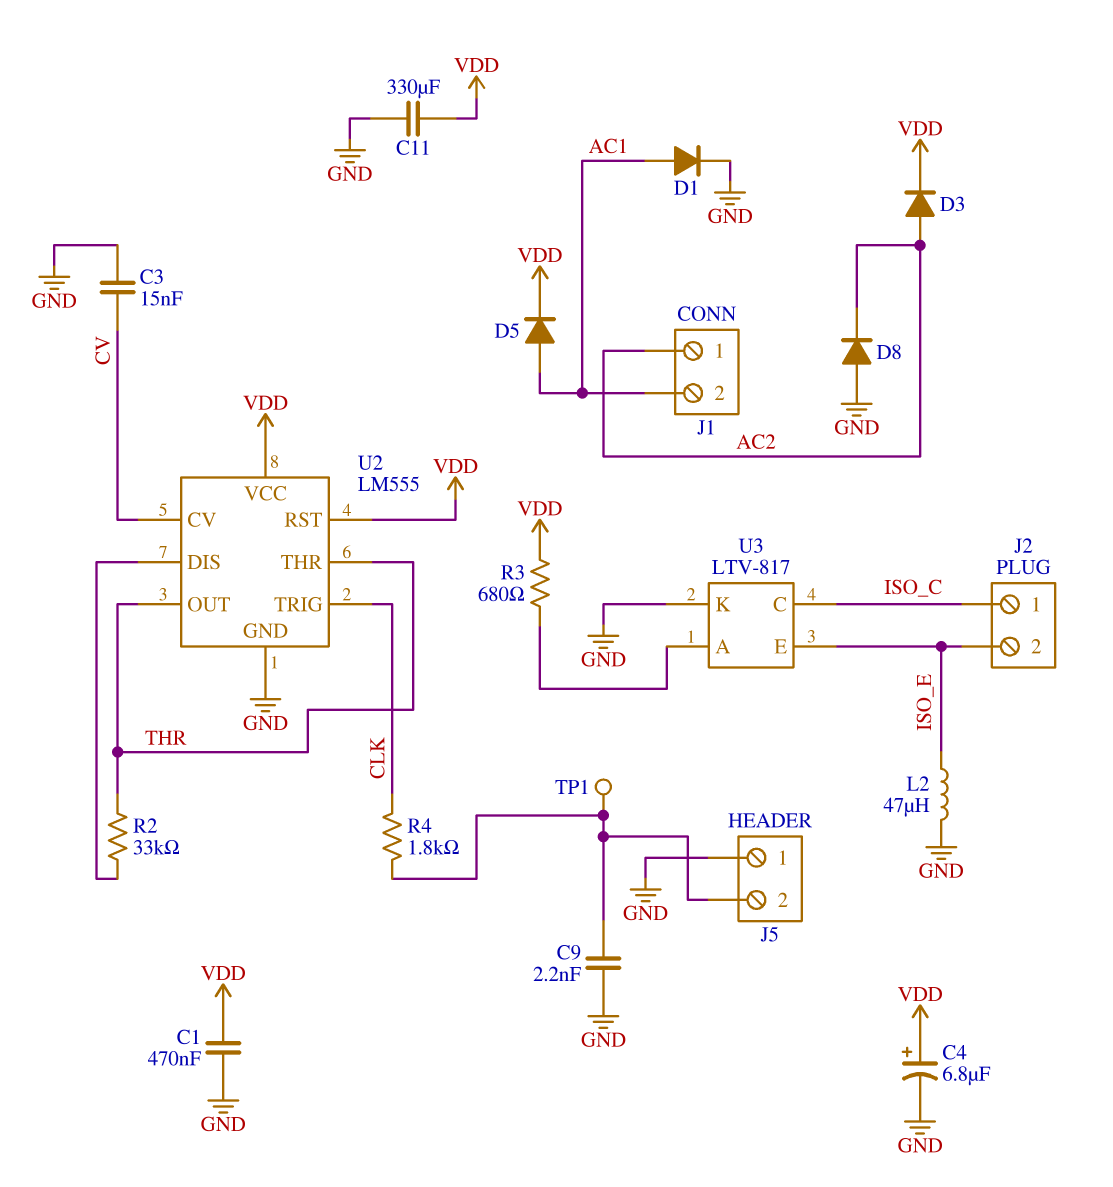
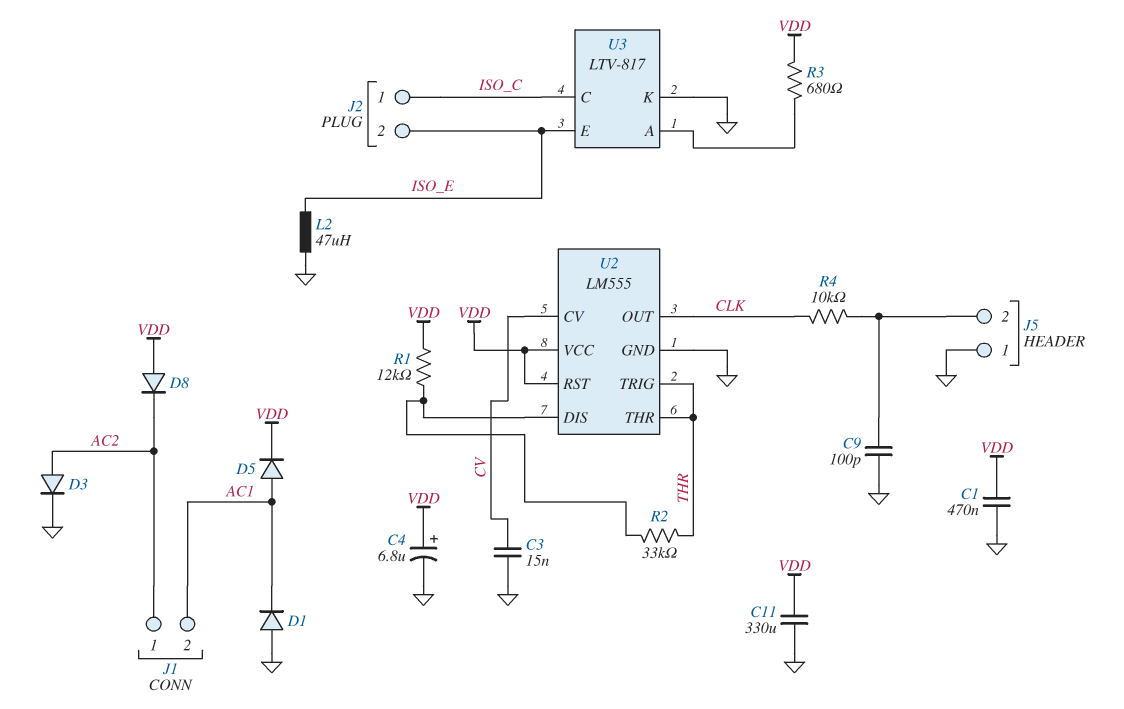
C9: 2.2nF (GND, J5/2) -> 100pF (GND, J5/2)
D1: diode (A AC1, K GND) -> diode (A GND, K AC1)
D3: diode (A AC2, K VDD) -> diode (A AC2, K GND)
D8: diode (A GND, K AC2) -> diode (A VDD, K AC2)
R1: none -> 12k (U2/DIS, VDD)
R4: 1.8k (CLK, J5/2) -> 10k (CLK, J5/2)
TP1: test point (J5/2) -> none
U2 pin OUT: THR -> CLK
U2 pin TRIG: CLK -> THR

